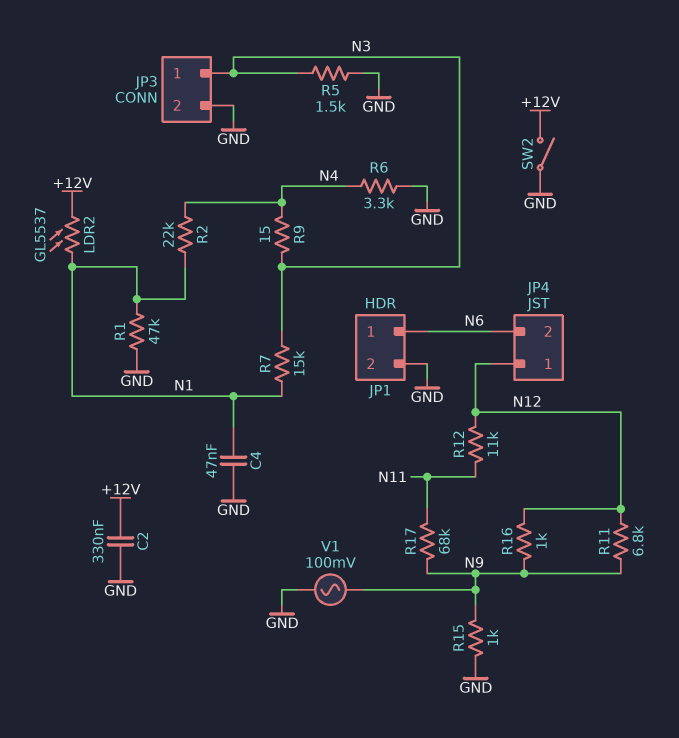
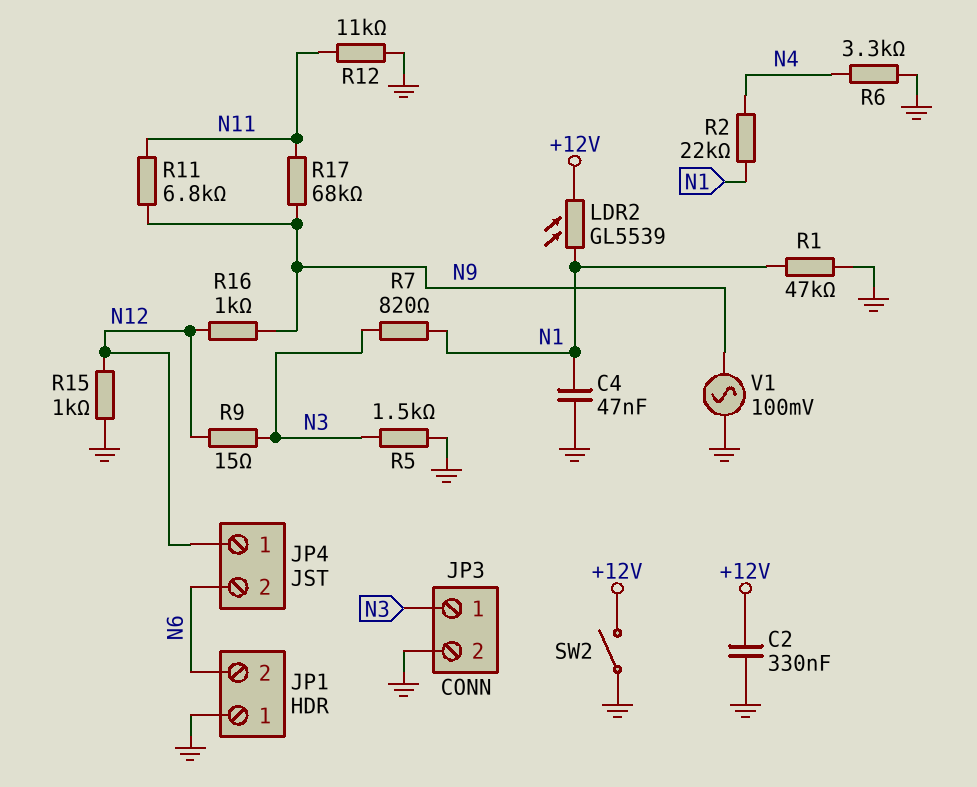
JP1 pin 1: N6 -> GND
JP1 pin 2: GND -> N6
LDR2: GL5537 (+12V, N1) -> GL5539 (+12V, N1)
R7: 15k (N1, N3) -> 820 (N1, N3)
R9: 15 (N3, N4) -> 15 (N3, N12)
R11: 6.8k (N9, N12) -> 6.8k (N9, N11)
R12: 11k (N11, N12) -> 11k (GND, N11)
R15: 1k (GND, N9) -> 1k (GND, N12)

